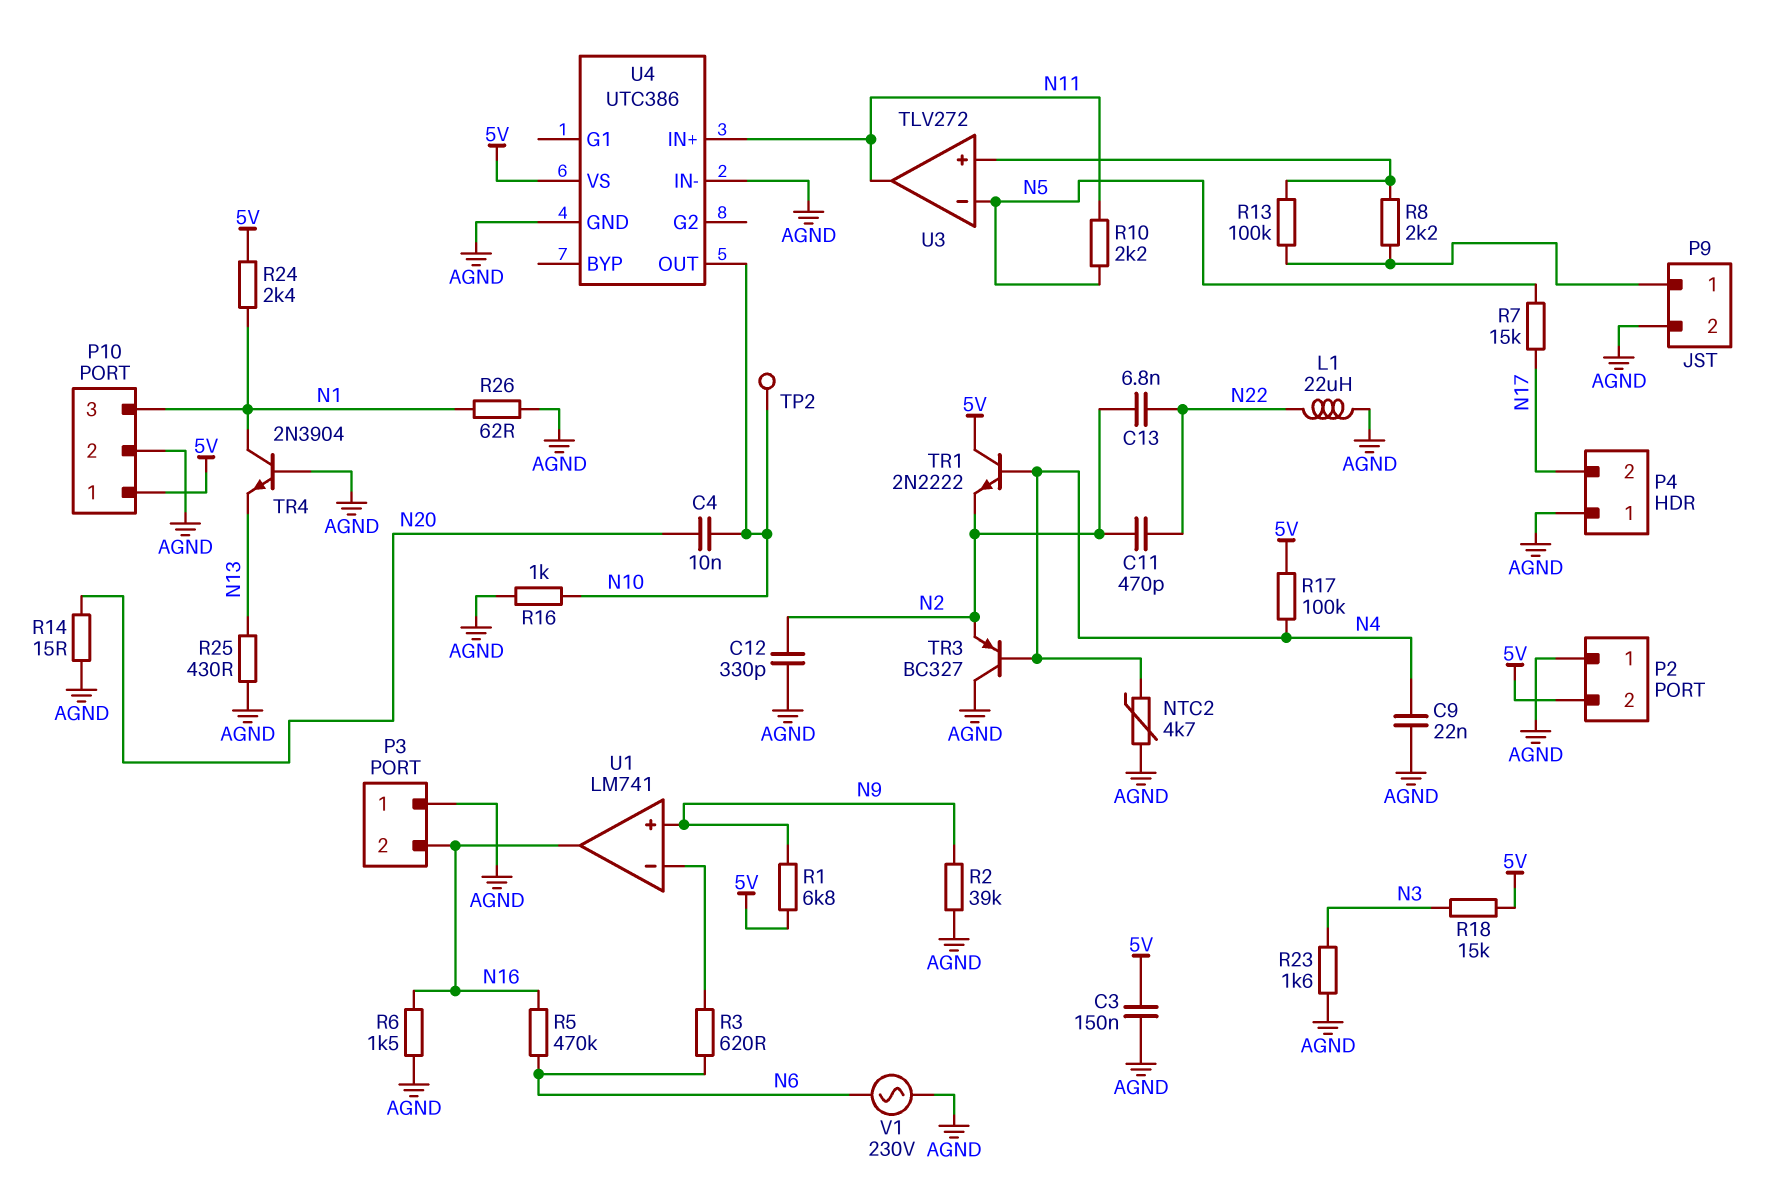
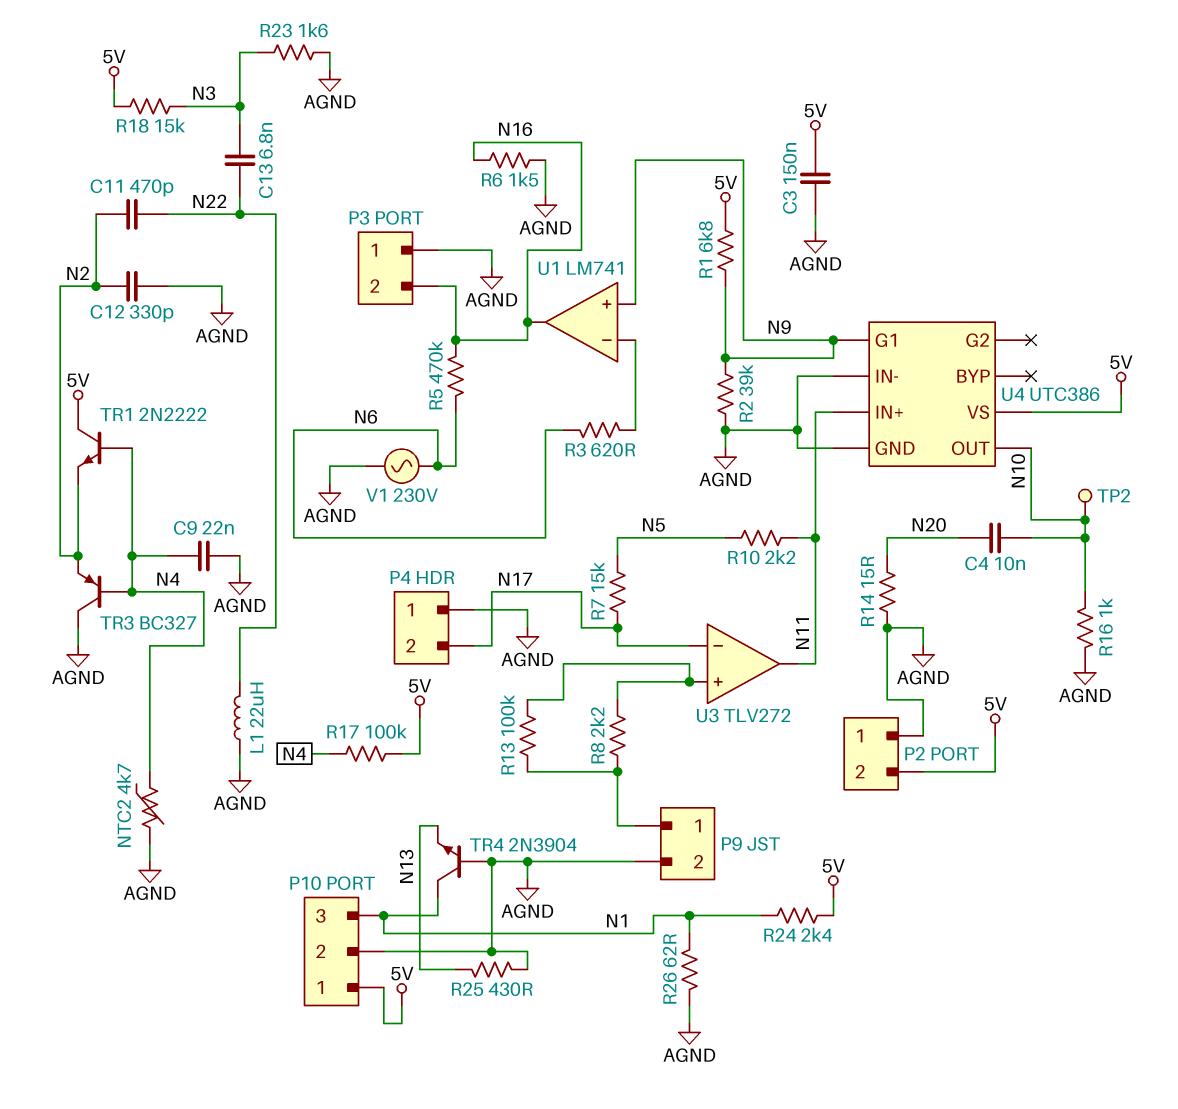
C13: 6.8nF (N2, N22) -> 6.8nF (N3, N22)
U3 pin in-: N5 -> N17
U4 pin G1: none -> N9

